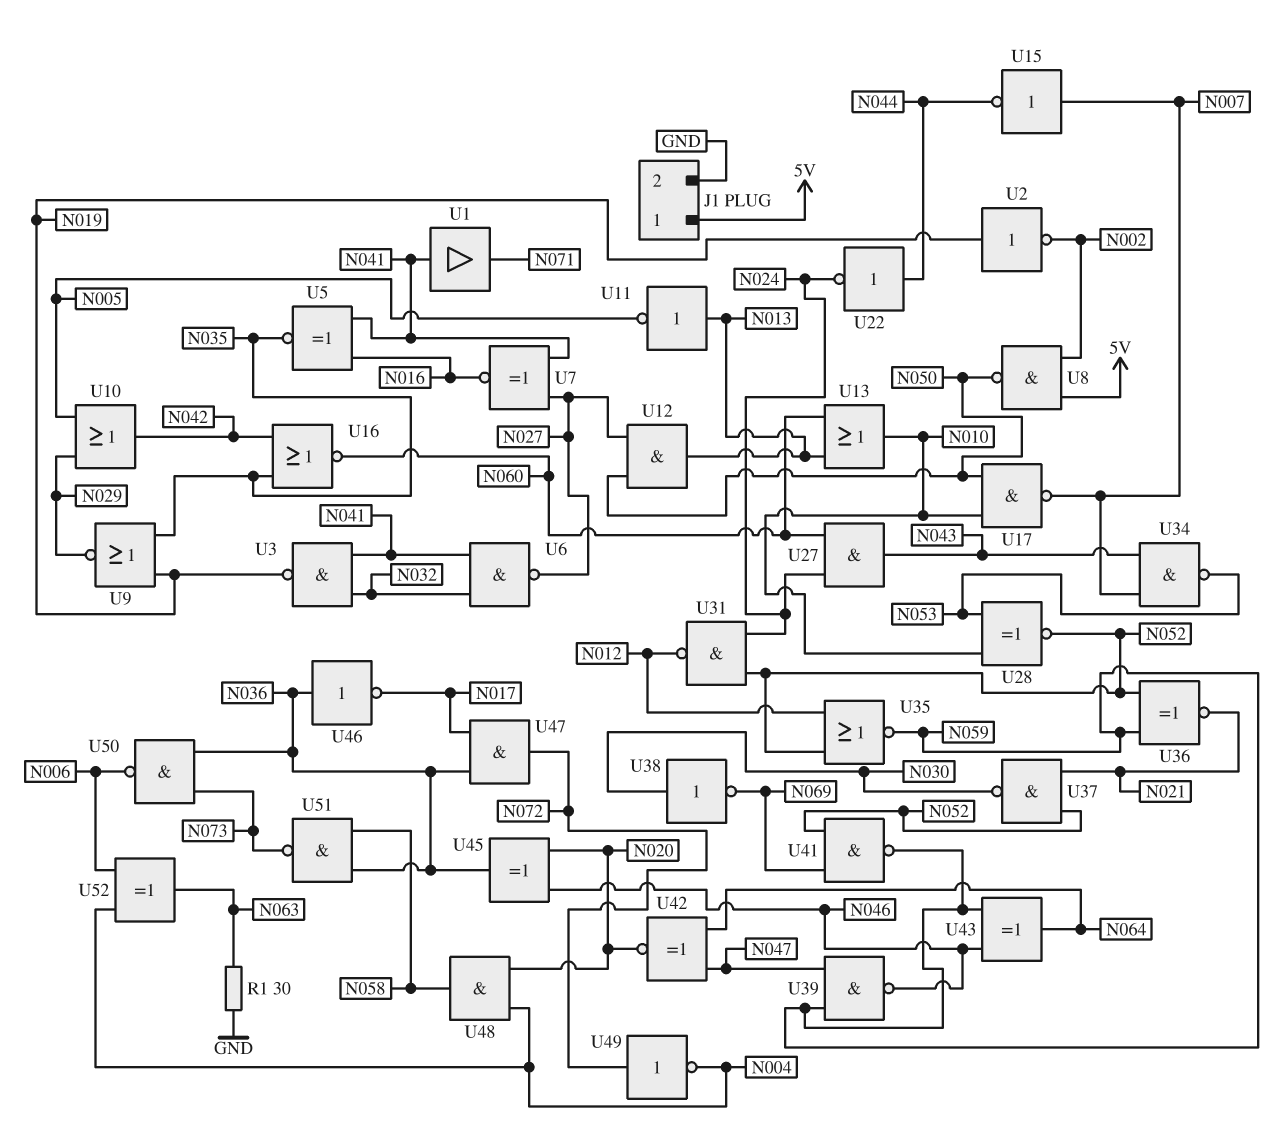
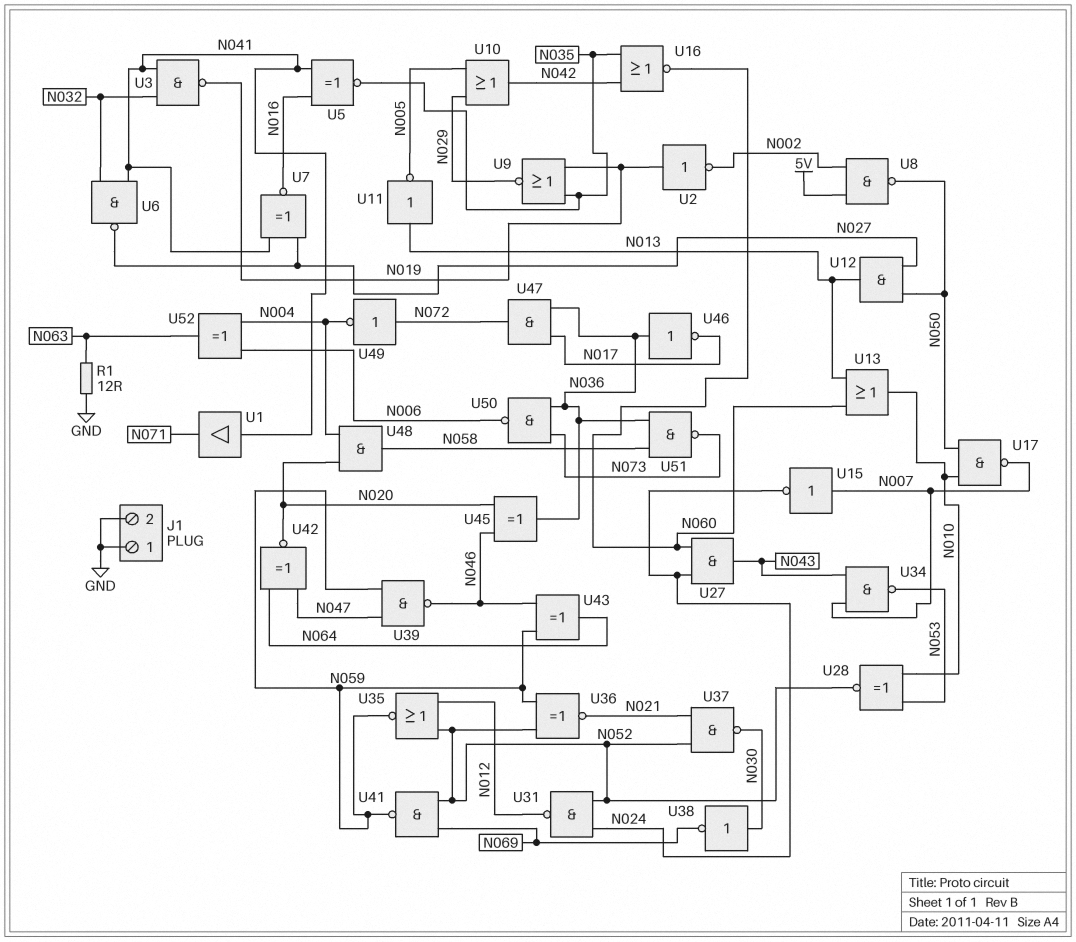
J1 pin 1: 5V -> GND
R1: 30 (GND, N063) -> 12 (GND, N063)
U15: NOT (in N007, out N044) -> NOT (in N007, out N024)
U22: NOT (in N044, out N024) -> none

